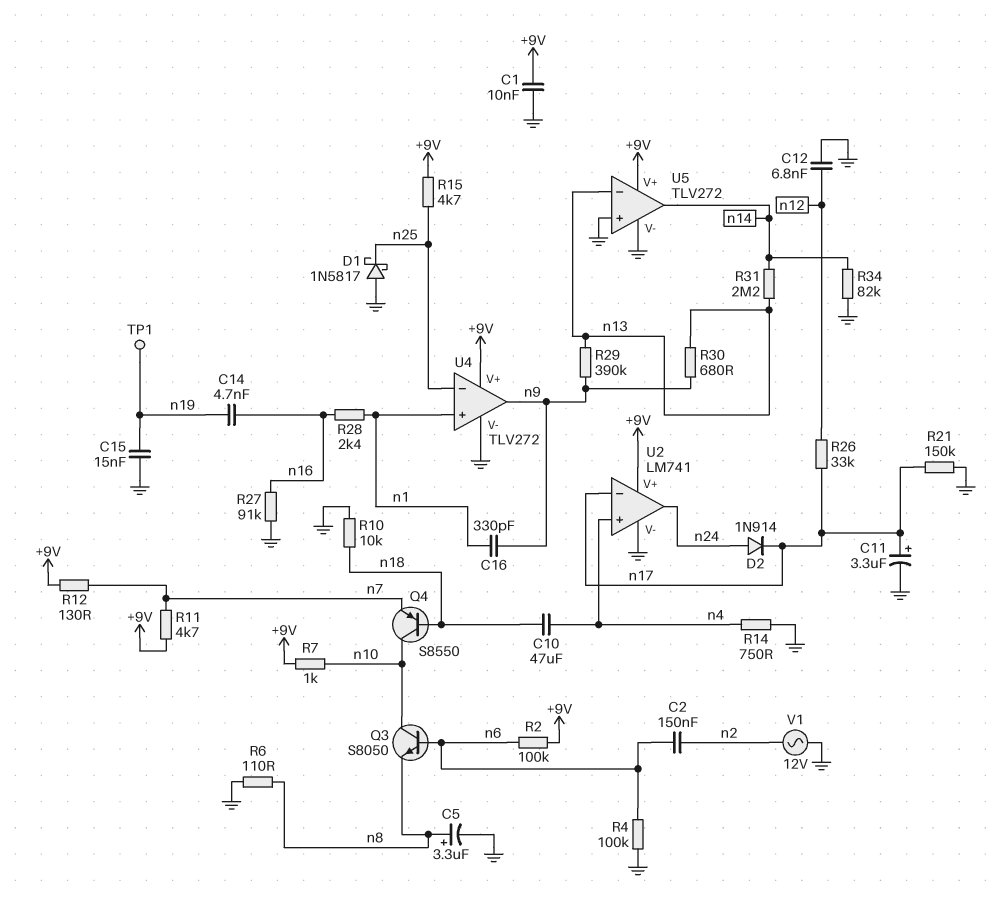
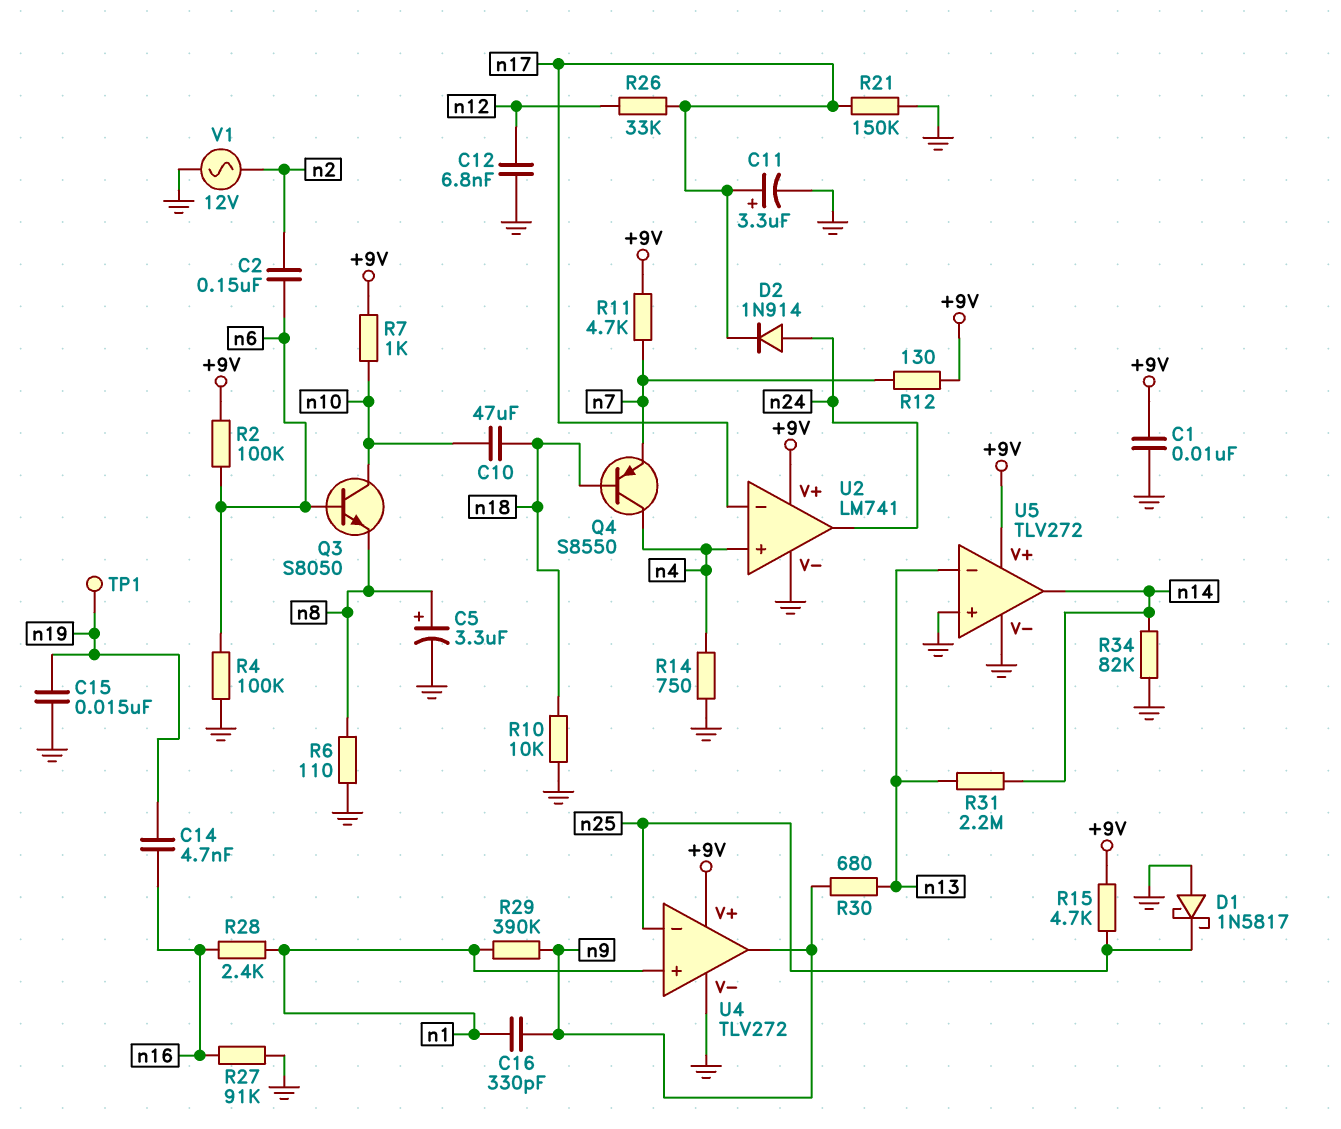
C10: 47uF (n4, n18) -> 47uF (n10, n18)
Q4: PNP S8550 (B n18, C n10, E n7) -> PNP S8550 (B n18, C n4, E n7)
R29: 390k (n9, n13) -> 390k (n1, n9)

